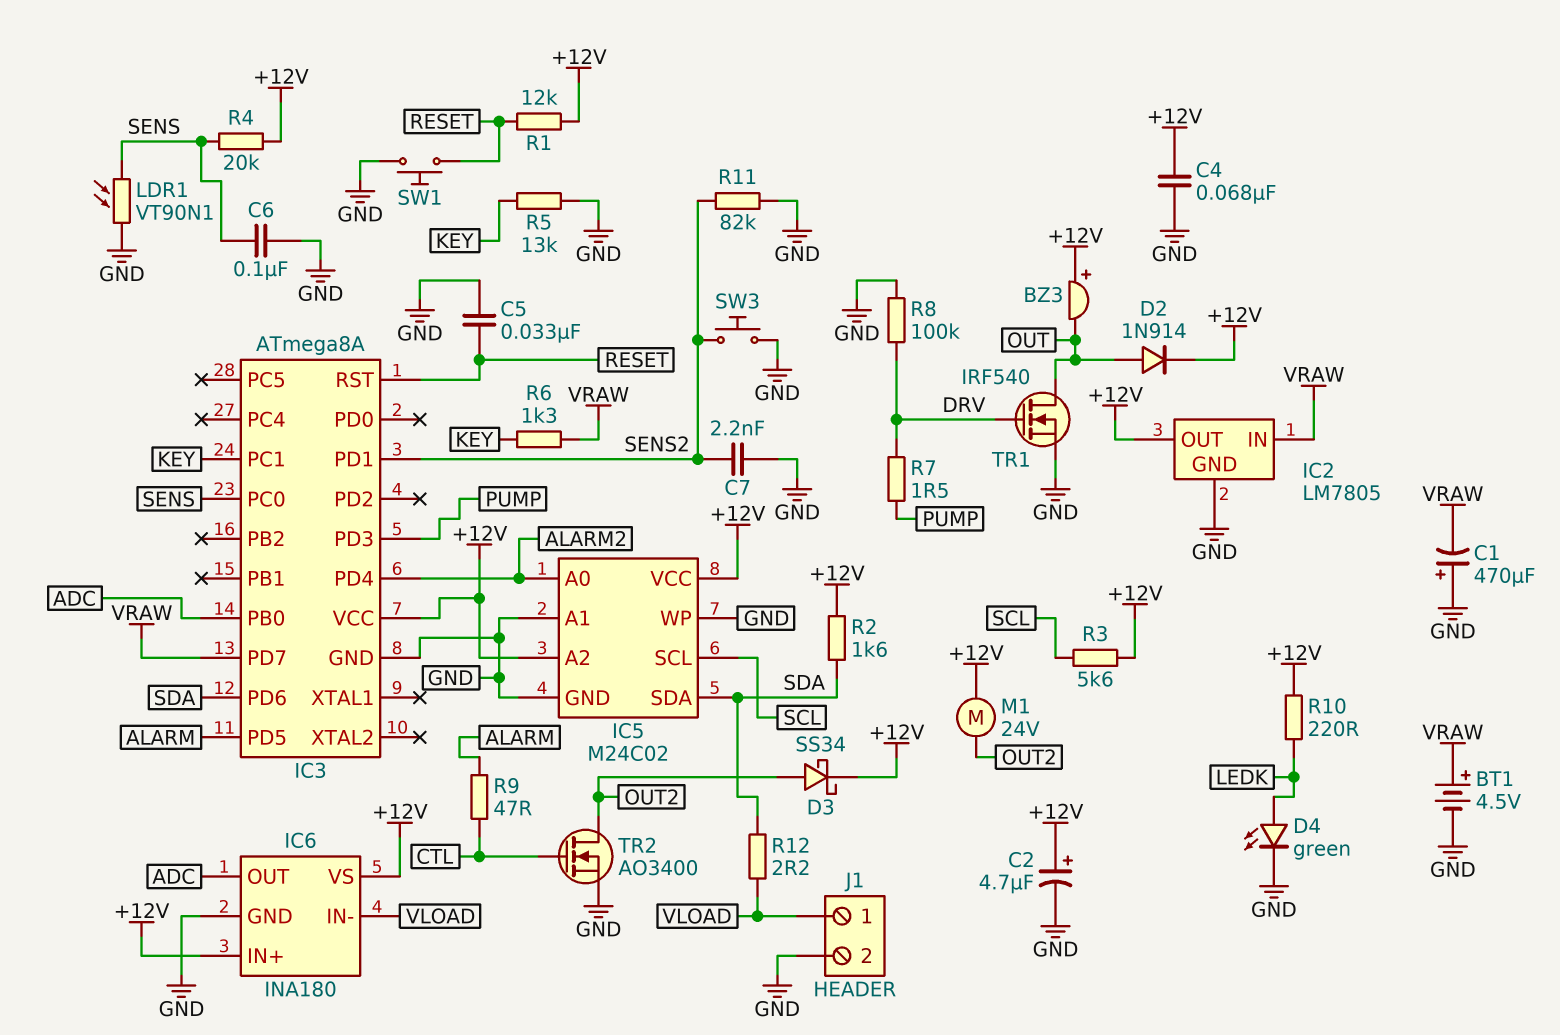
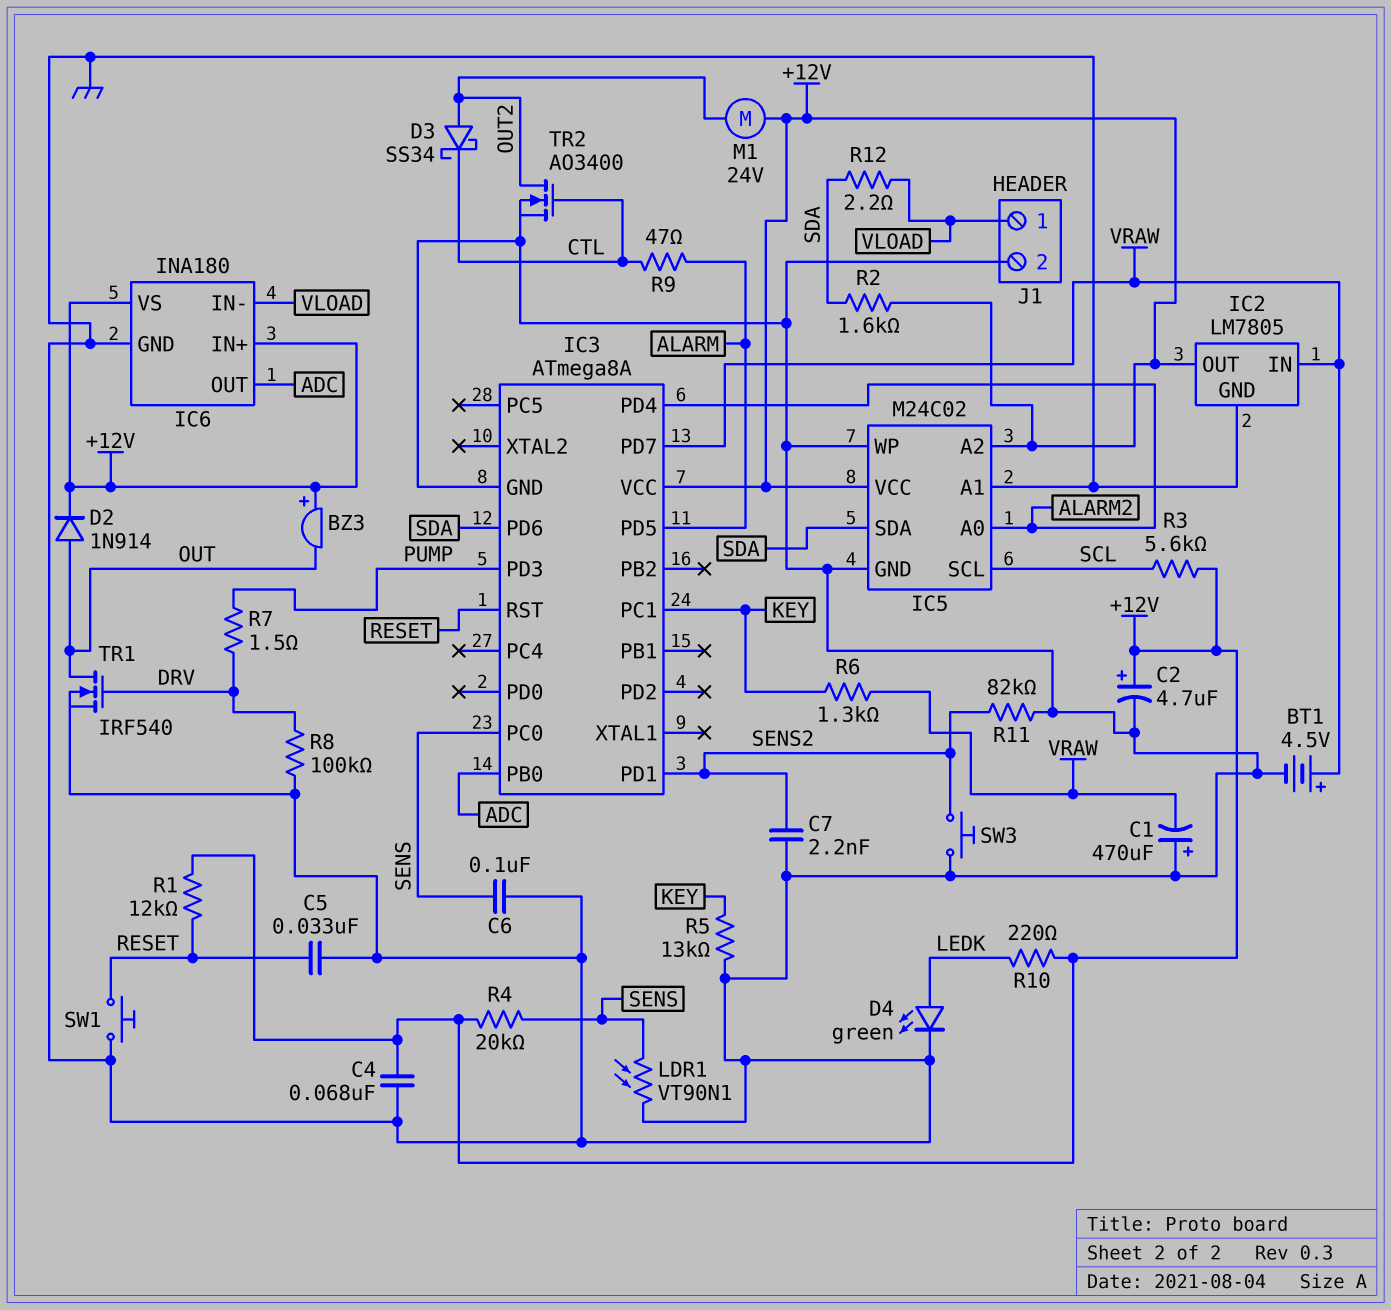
D3: schottky SS34 (A OUT2, K +12V) -> schottky SS34 (A OUT2, K CTL)

